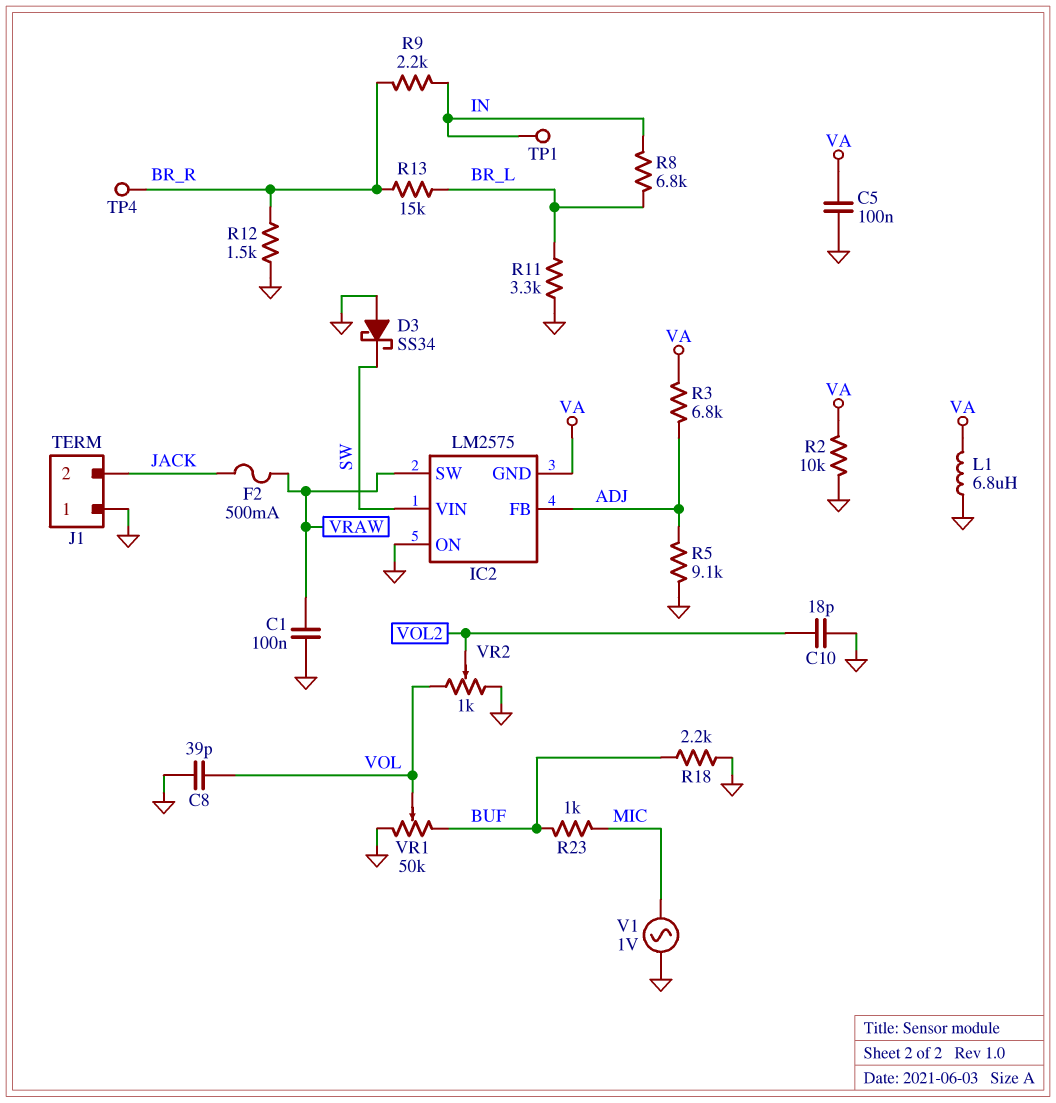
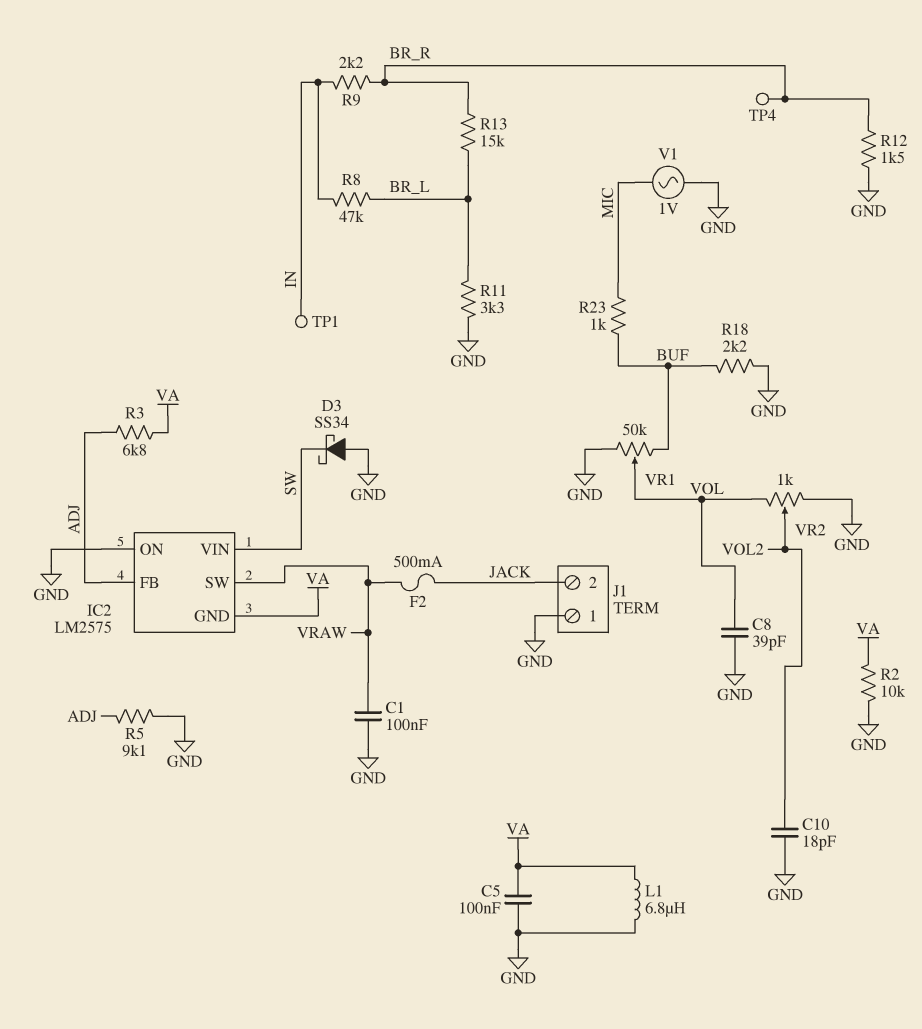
R8: 6.8k (BR_L, IN) -> 47k (BR_L, IN)

